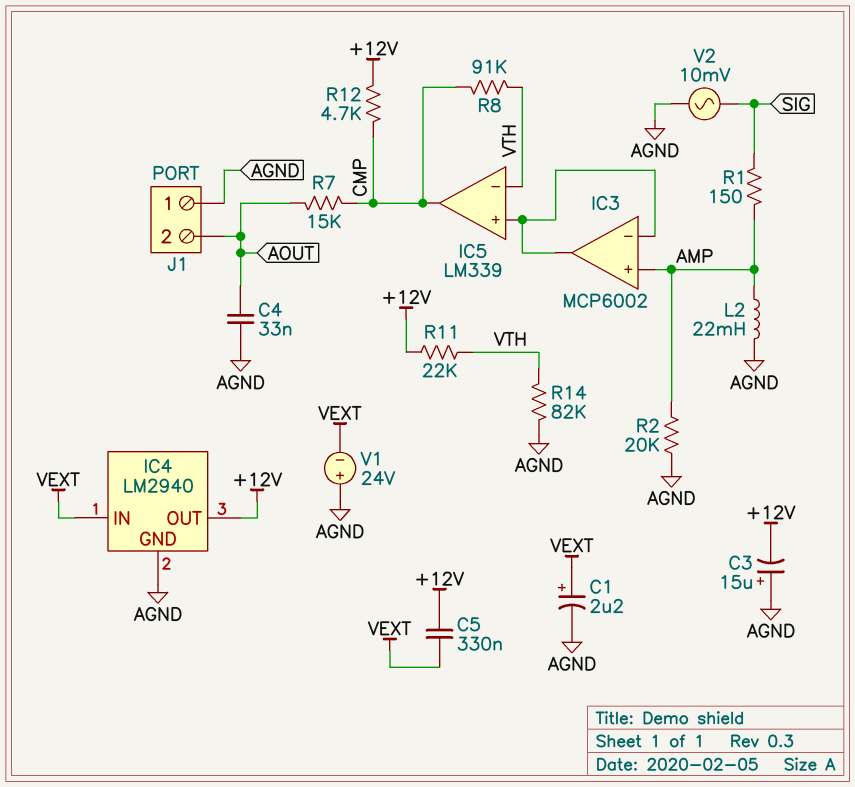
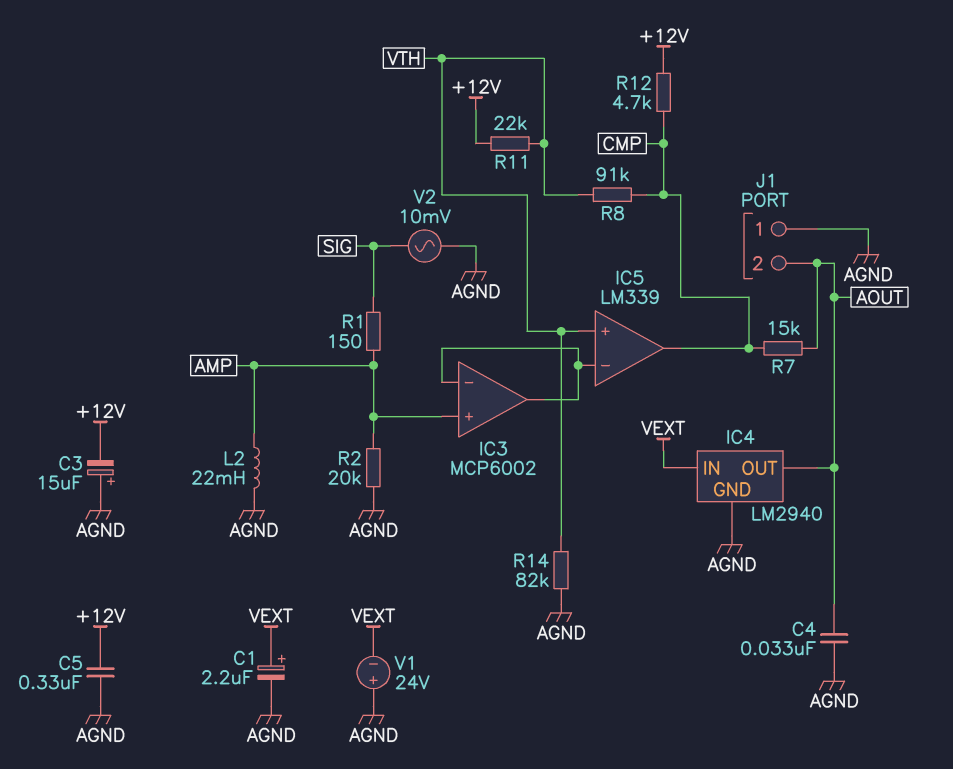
C5: 330nF (+12V, VEXT) -> 330nF (+12V, AGND)
IC4 pin OUT: +12V -> AOUT
IC5 pin in+: IC3/in- -> VTH
IC5 pin in-: VTH -> IC3/in-

